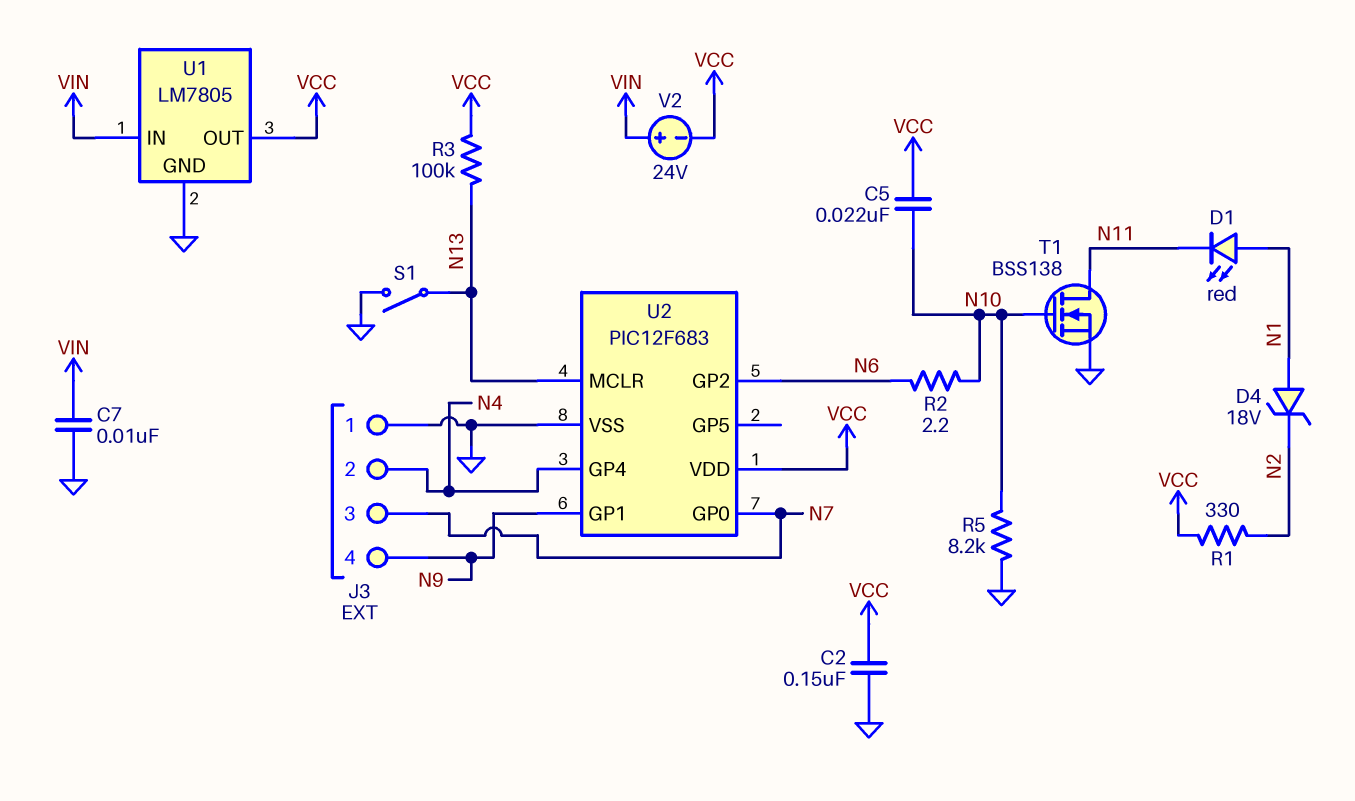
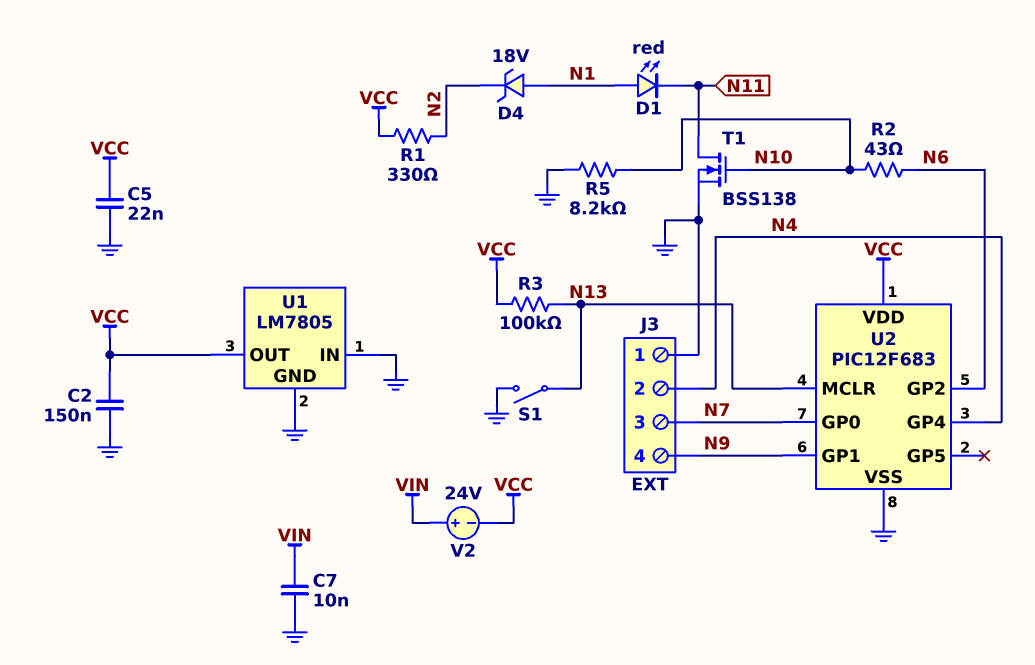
C5: 22nF (N10, VCC) -> 22nF (GND, VCC)
R2: 2.2 (N6, N10) -> 43 (N6, N10)
U1 pin IN: VIN -> GND

